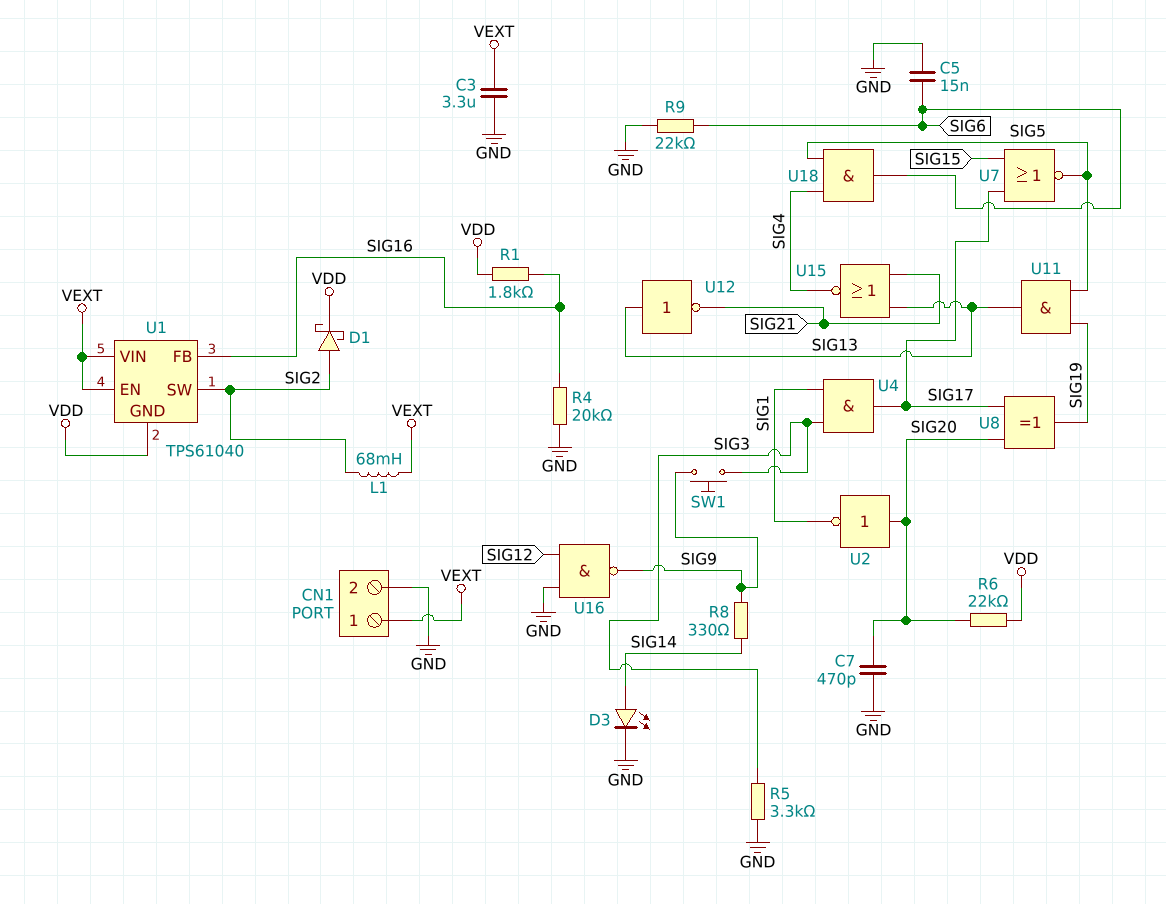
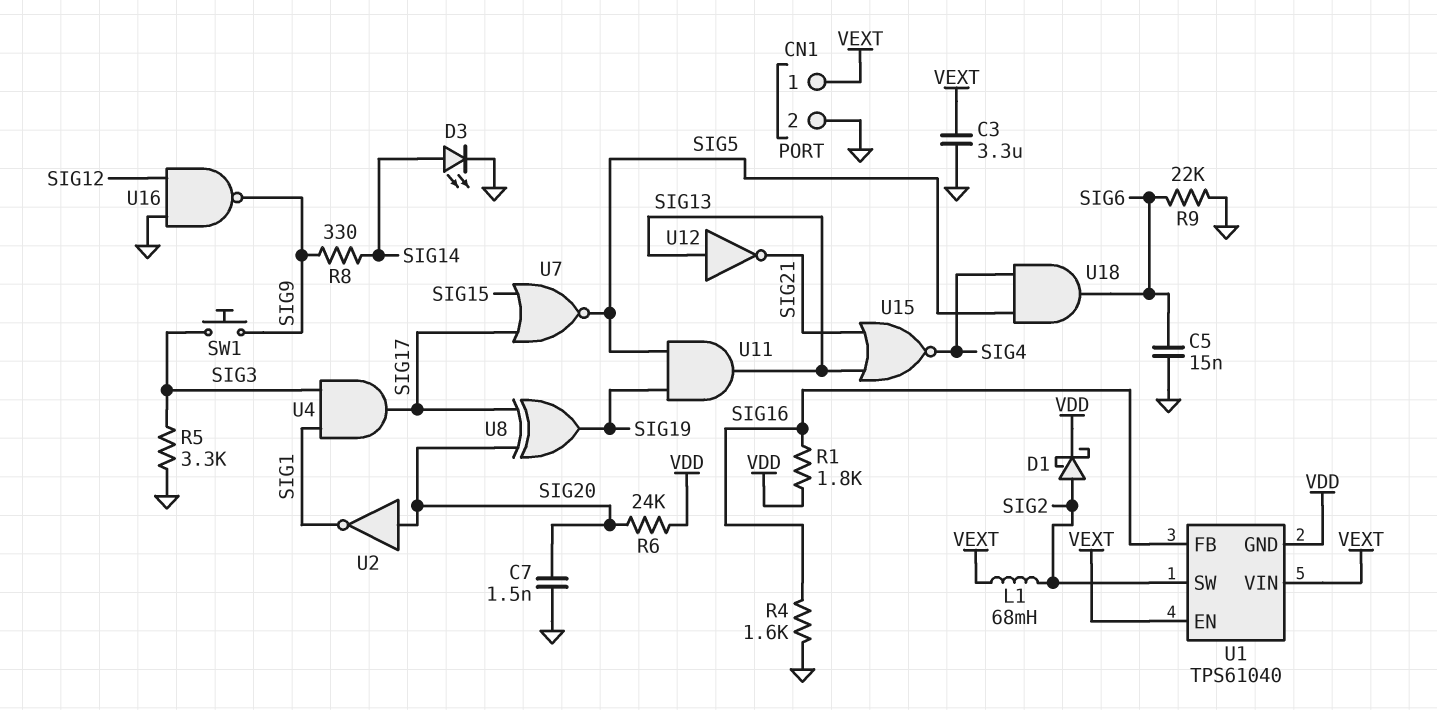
C7: 470pF (GND, SIG20) -> 1.5nF (GND, SIG20)
R4: 20k (GND, SIG16) -> 1.6k (GND, SIG16)
R6: 22k (SIG20, VDD) -> 24k (SIG20, VDD)

